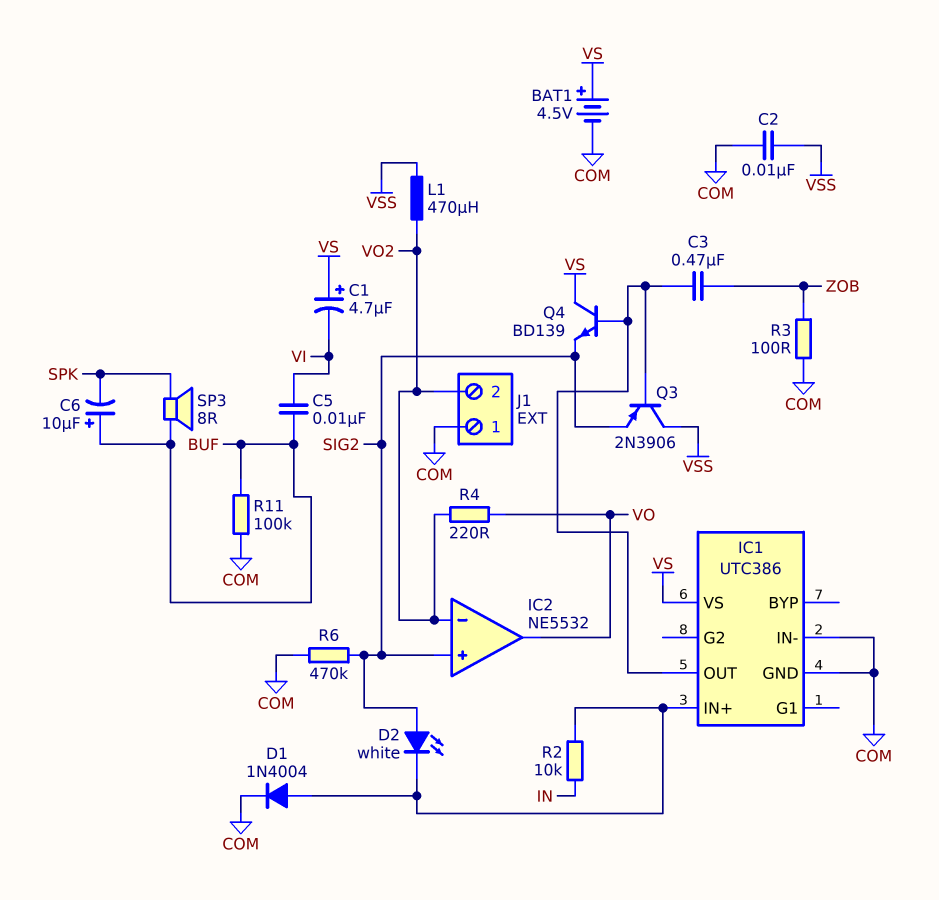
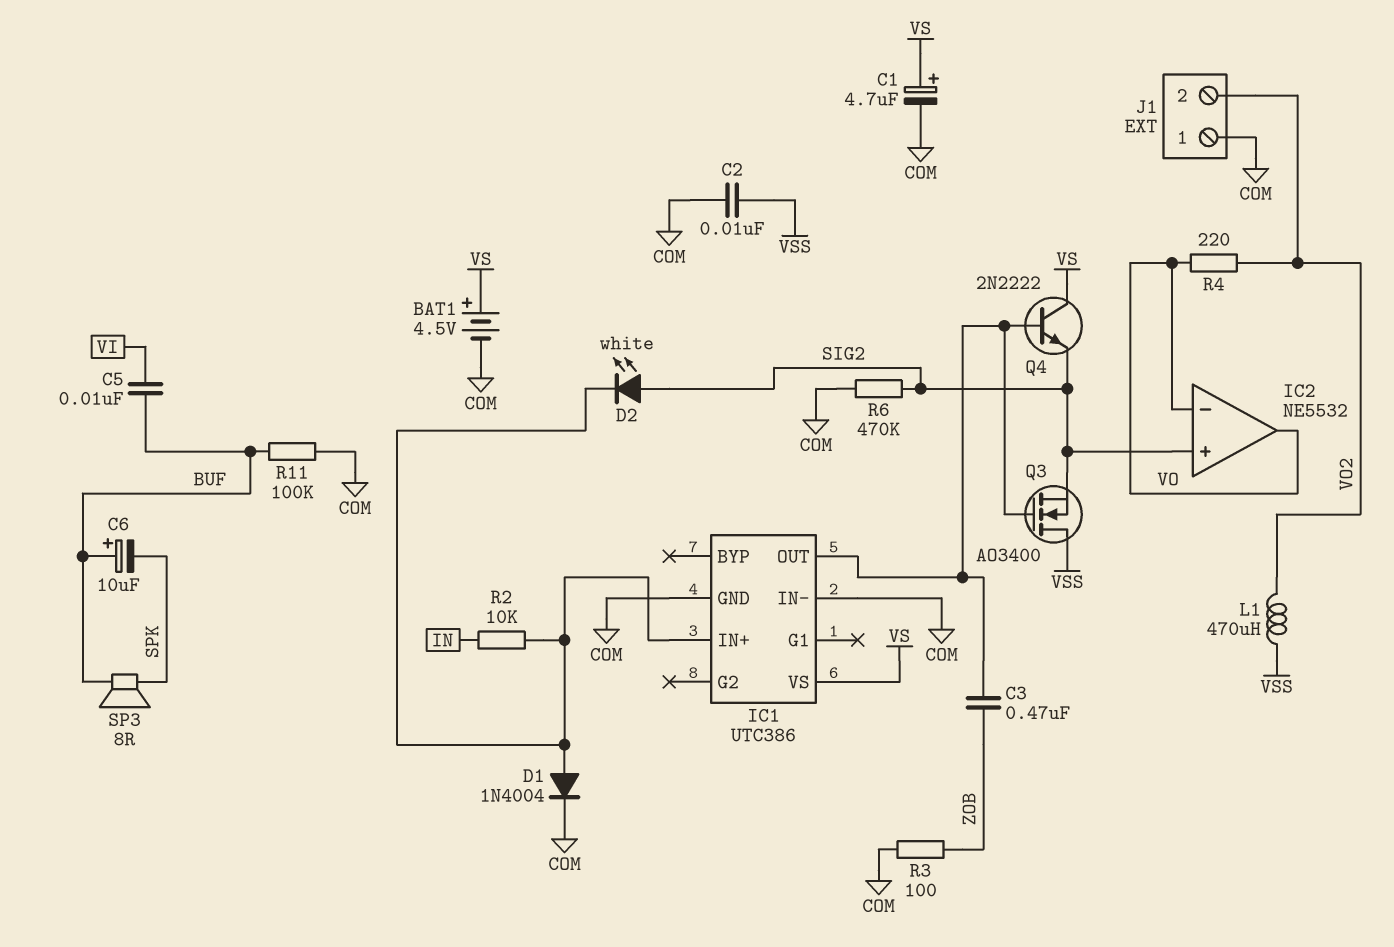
C1: 4.7uF (plus VS, minus VI) -> 4.7uF (plus VS, minus COM)
IC2 pin in-: VO2 -> VO
Q3: PNP 2N3906 (B IC1/OUT, C VSS, E SIG2) -> NMOS AO3400 (G IC1/OUT, D VSS, S SIG2)
Q4: NPN BD139 (B IC1/OUT, C VS, E SIG2) -> NPN 2N2222 (B IC1/OUT, C VS, E SIG2)

